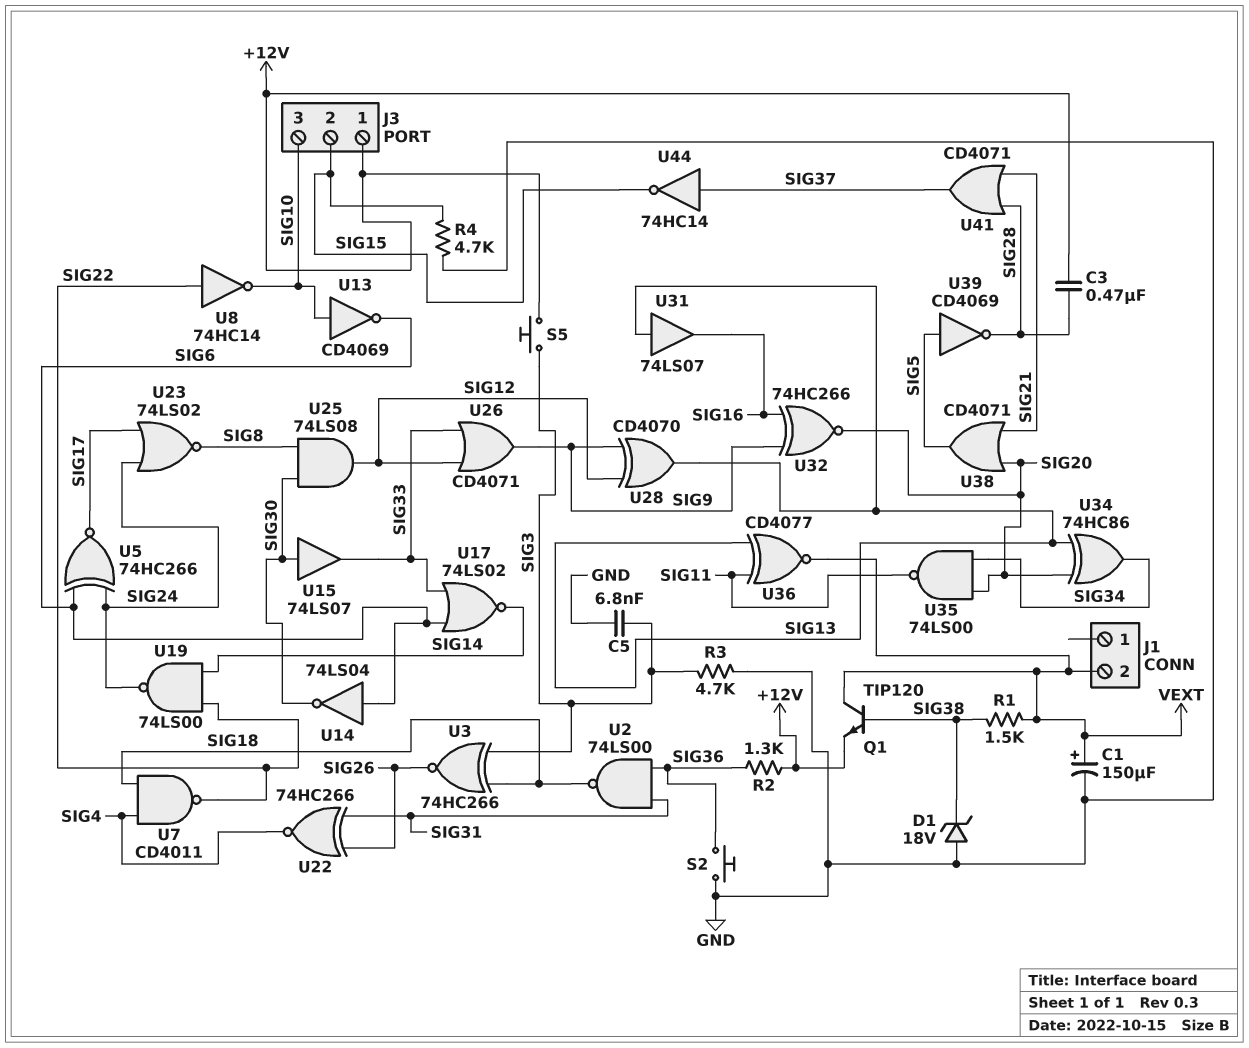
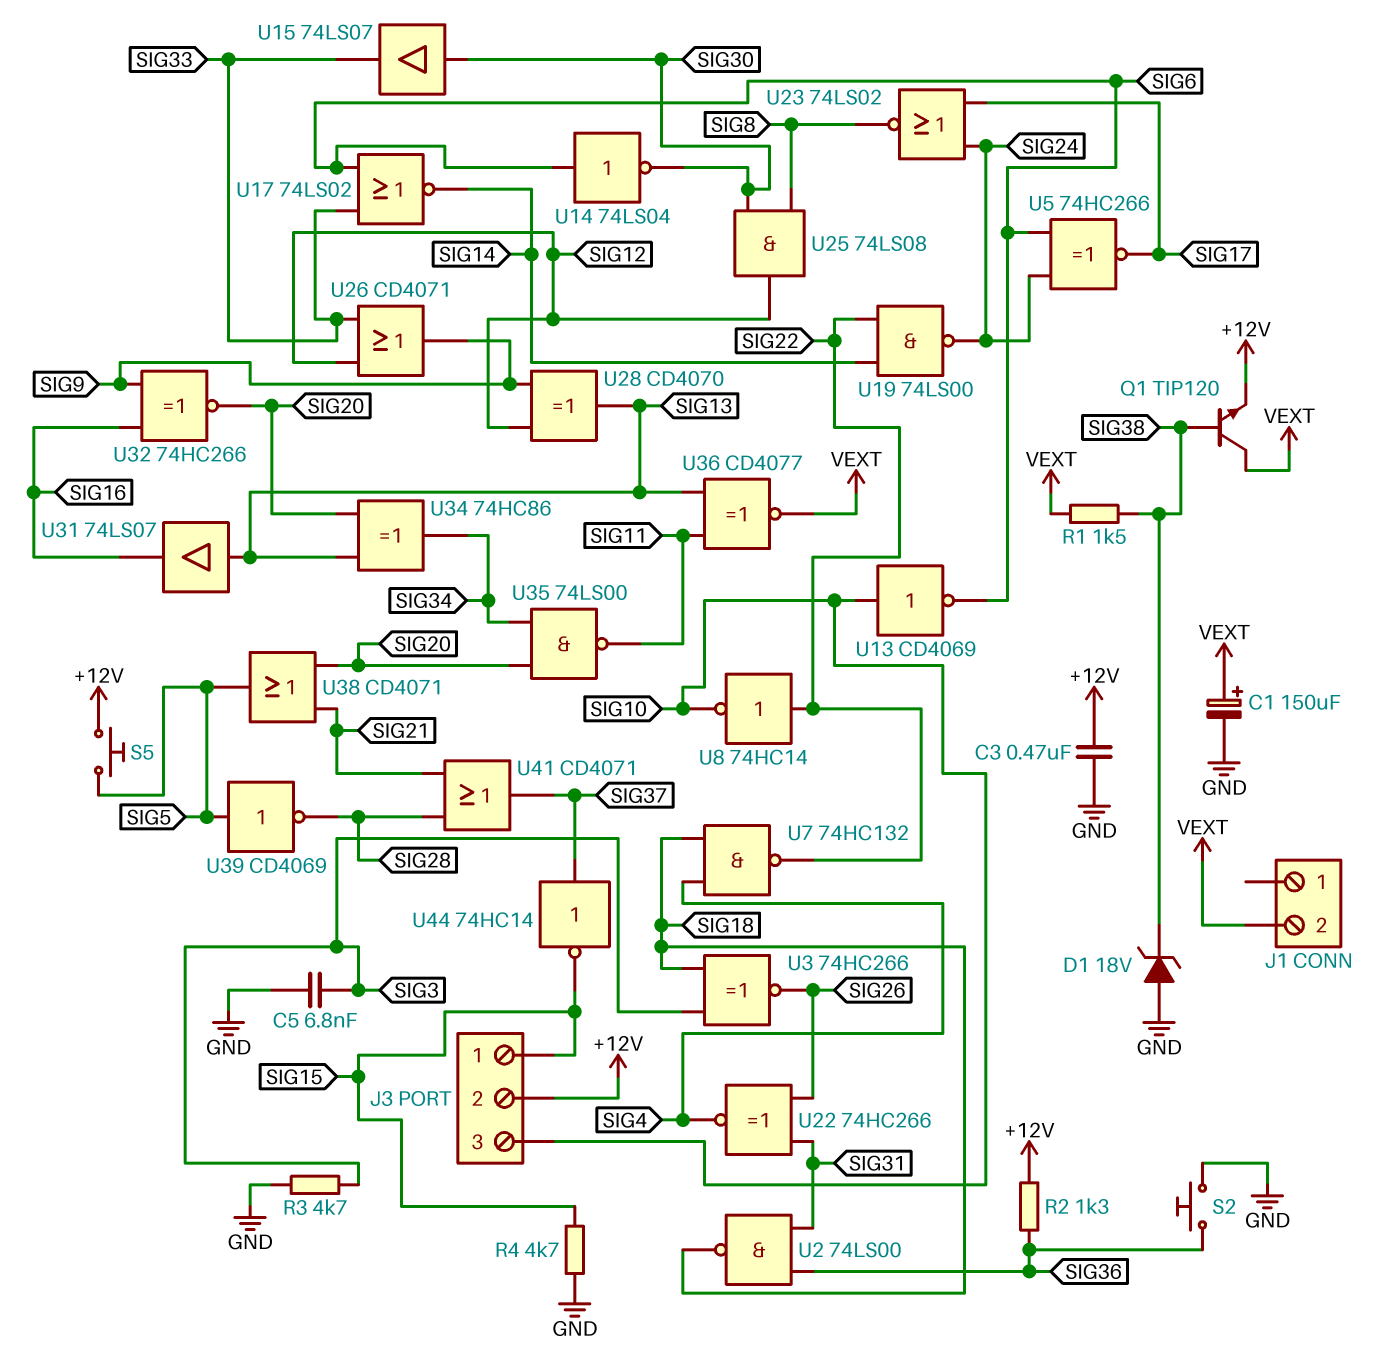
C3: 470nF (+12V, SIG28) -> 470nF (+12V, GND)
J3 pin 1: +12V -> SIG15
J3 pin 2: SIG15 -> +12V
S5: button (+12V, SIG3) -> button (+12V, SIG5)
U7: NAND CD4011 (in SIG4, in SIG18, out SIG22) -> NAND 74HC132 (in SIG4, in SIG18, out SIG22)

